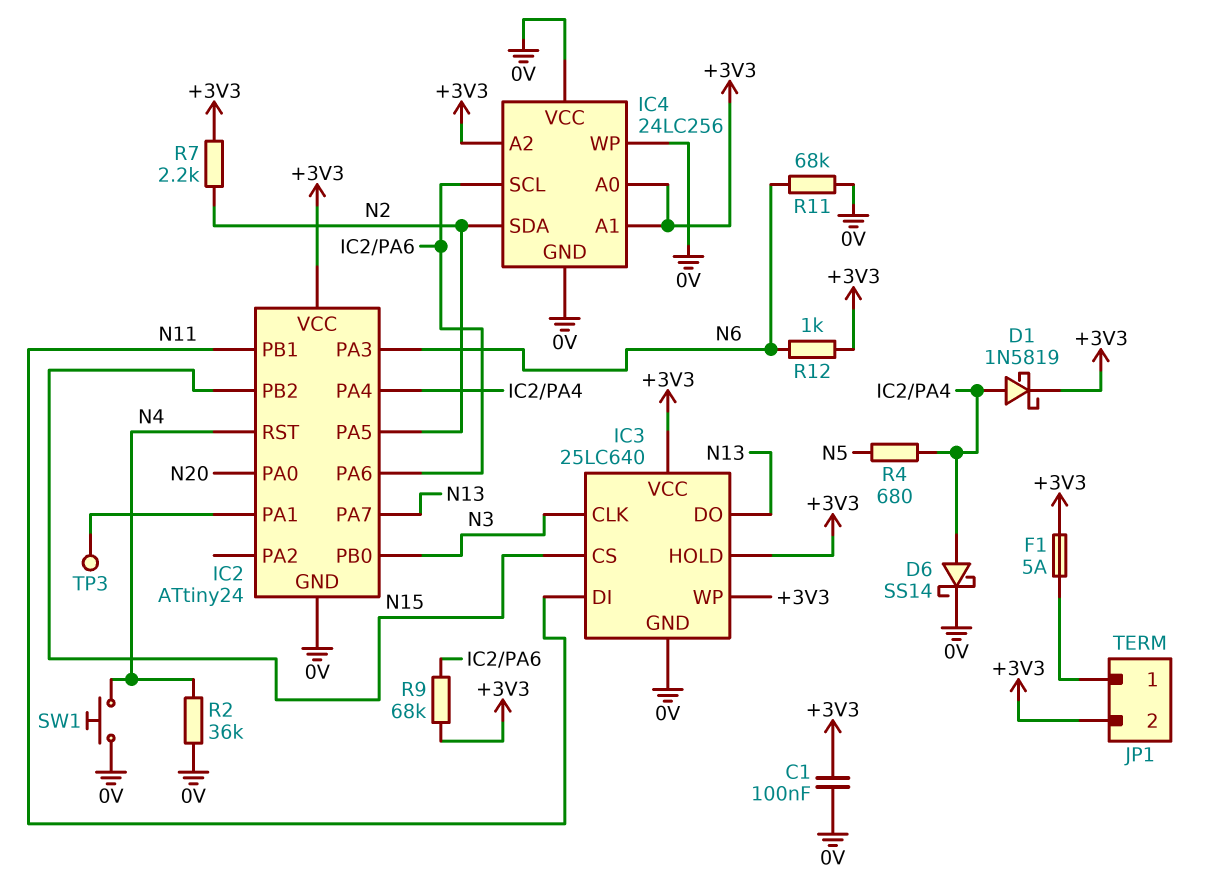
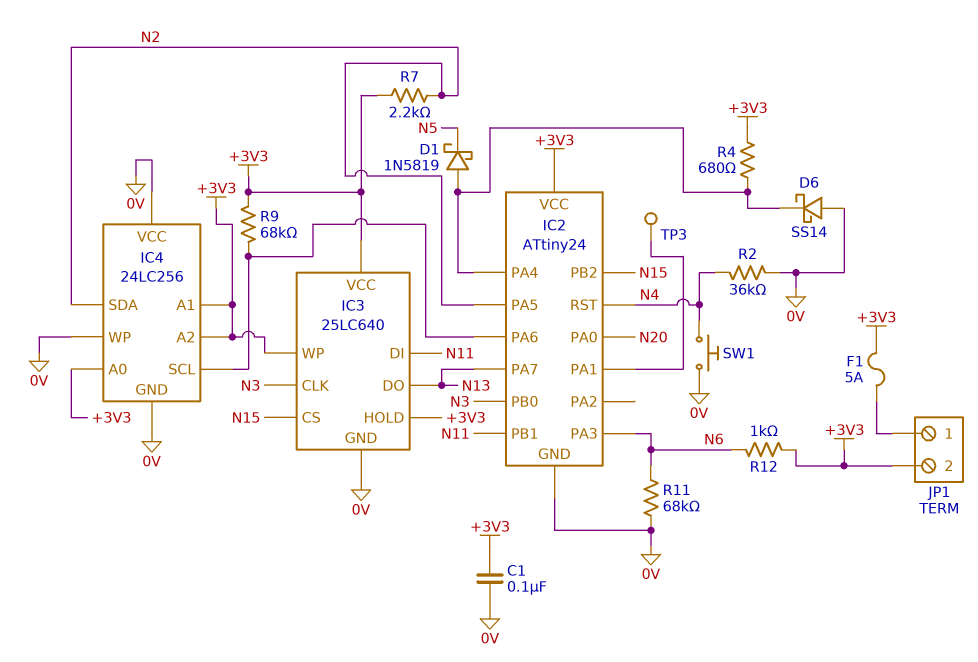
D1: schottky 1N5819 (A IC2/PA4, K +3V3) -> schottky 1N5819 (A IC2/PA4, K N5)
D6: schottky SS14 (A IC2/PA4, K 0V) -> schottky SS14 (A 0V, K IC2/PA4)
R4: 680 (IC2/PA4, N5) -> 680 (+3V3, IC2/PA4)

